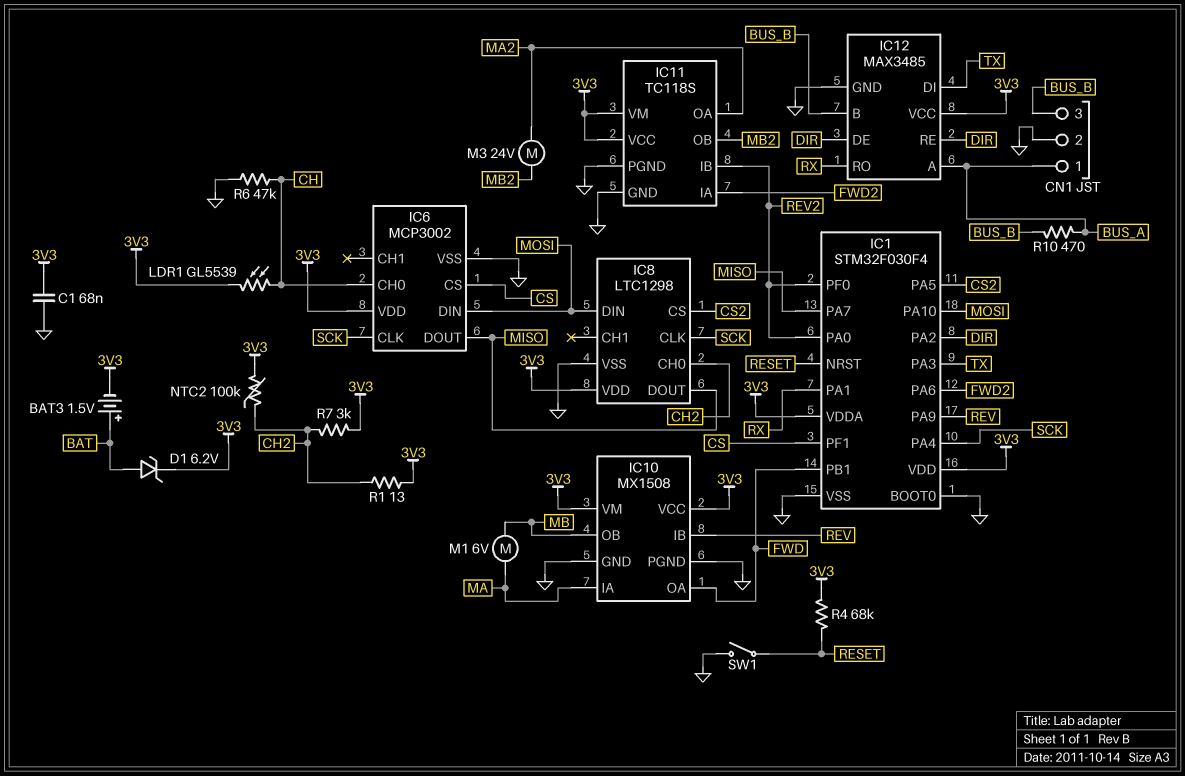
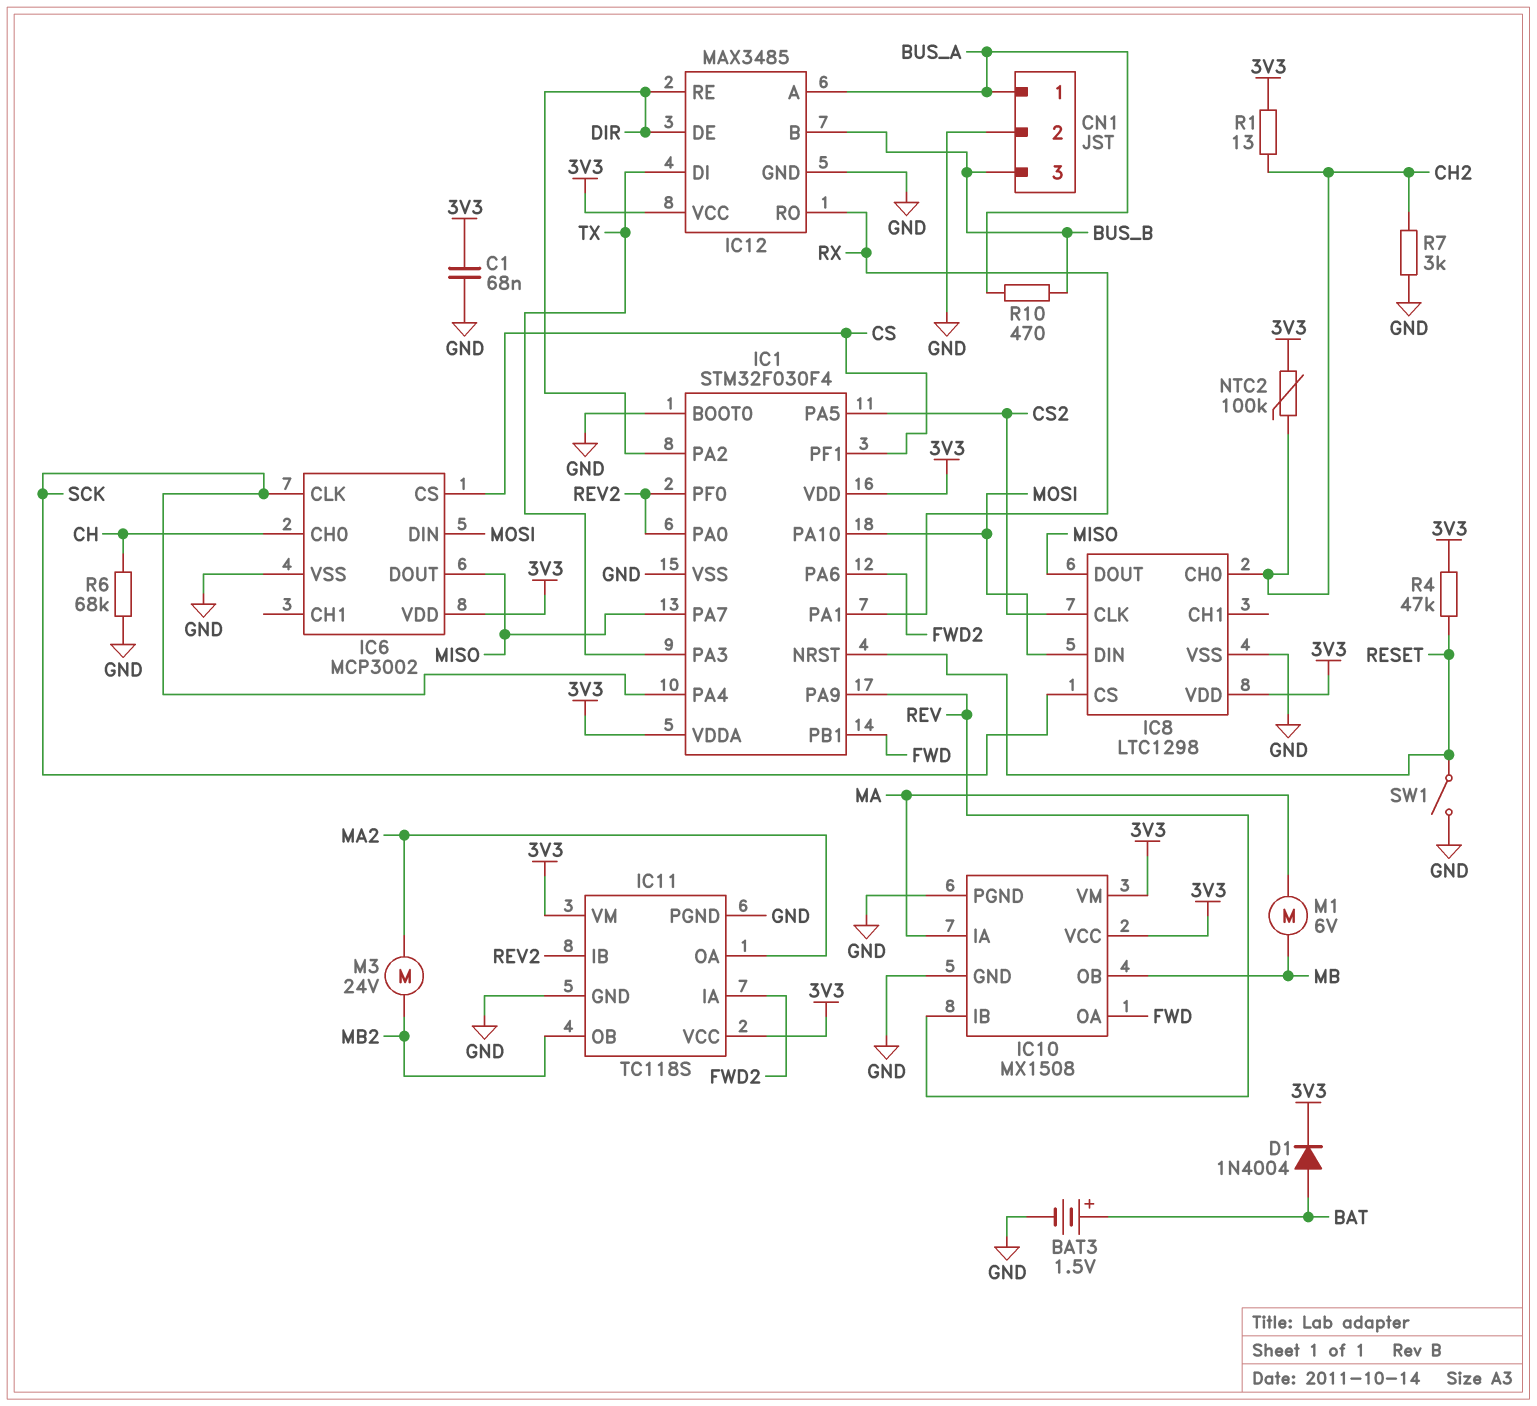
BAT3: 1.5V (plus BAT, minus 3V3) -> 1.5V (plus BAT, minus GND)
D1: zener 6.2V (A BAT, K 3V3) -> diode 1N4004 (A BAT, K 3V3)
IC8 pin CLK: SCK -> CS2
IC8 pin CS: CS2 -> SCK
LDR1: GL5539 (3V3, CH) -> none
R4: 68k (3V3, RESET) -> 47k (3V3, RESET)
R6: 47k (CH, GND) -> 68k (CH, GND)
R7: 3k (3V3, CH2) -> 3k (CH2, GND)

